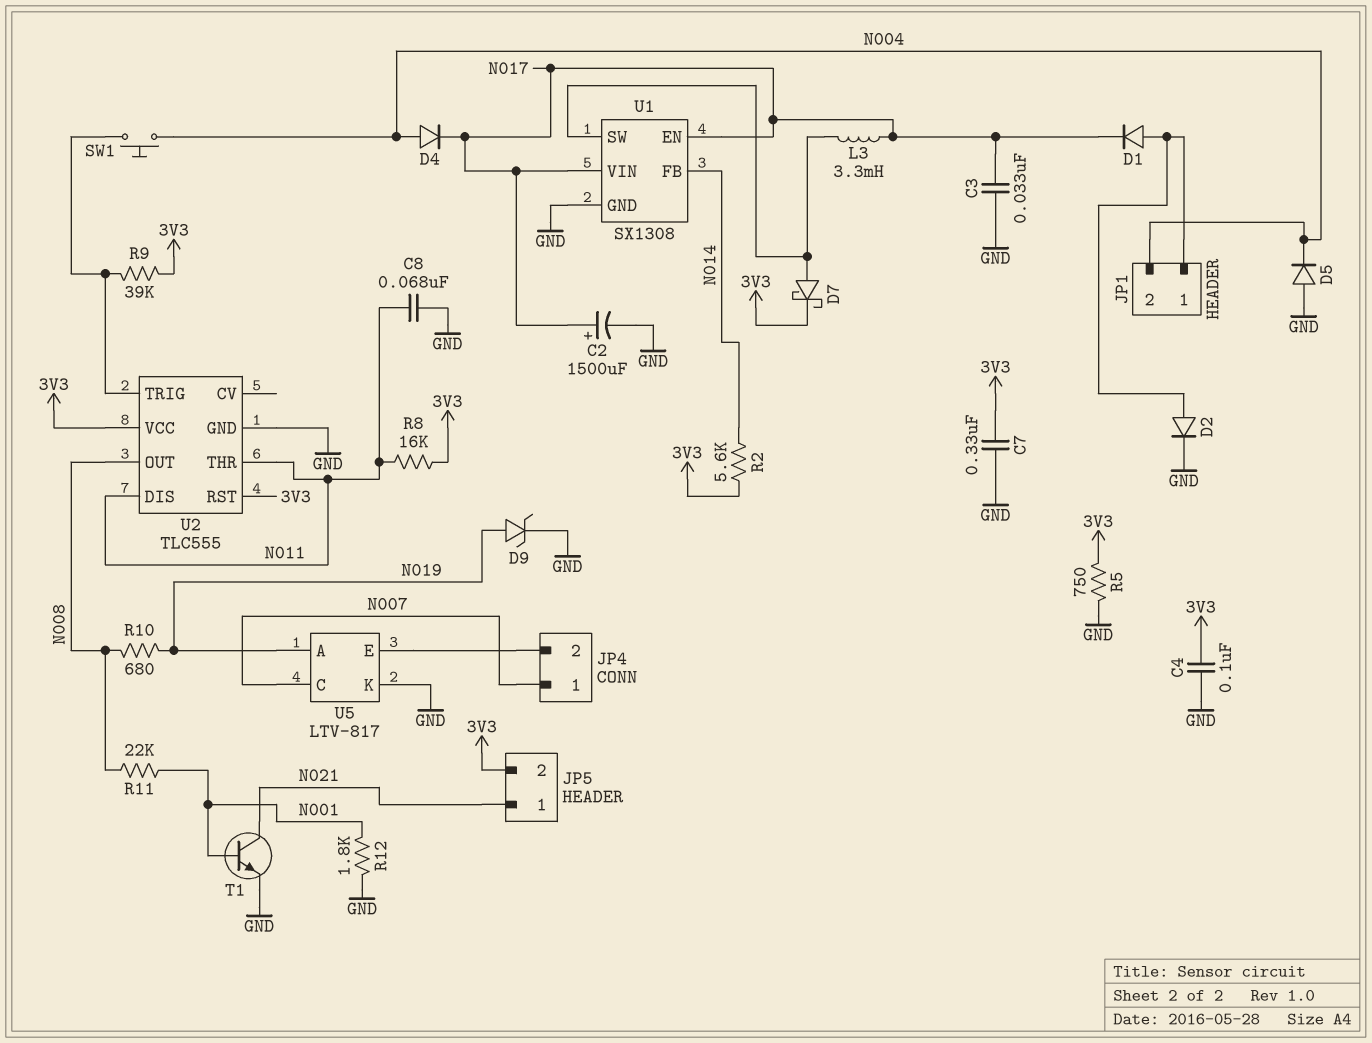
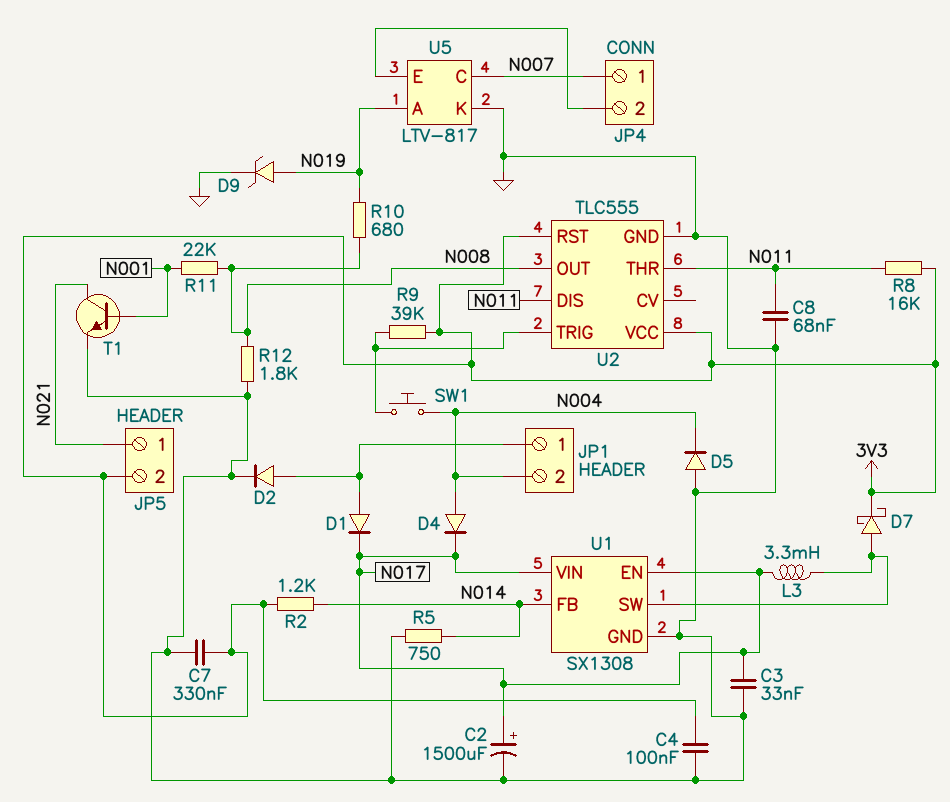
R2: 5.6k (3V3, N014) -> 1.2k (3V3, N014)
R5: 750 (3V3, GND) -> 750 (GND, N014)
R12: 1.8k (GND, N001) -> 1.8k (GND, N008)

